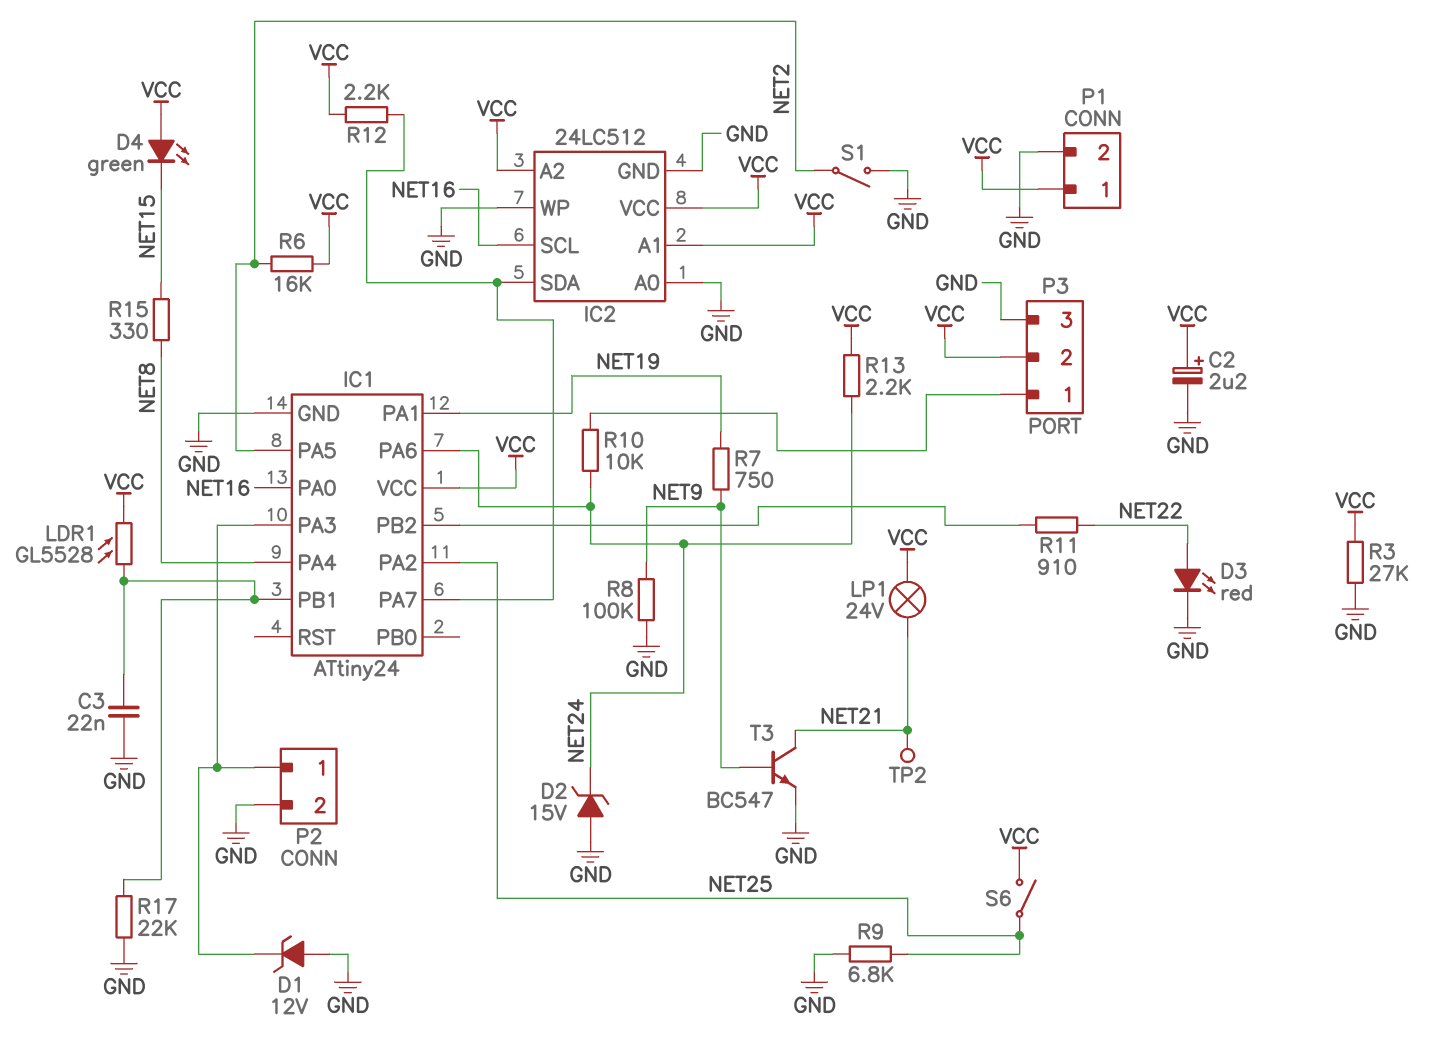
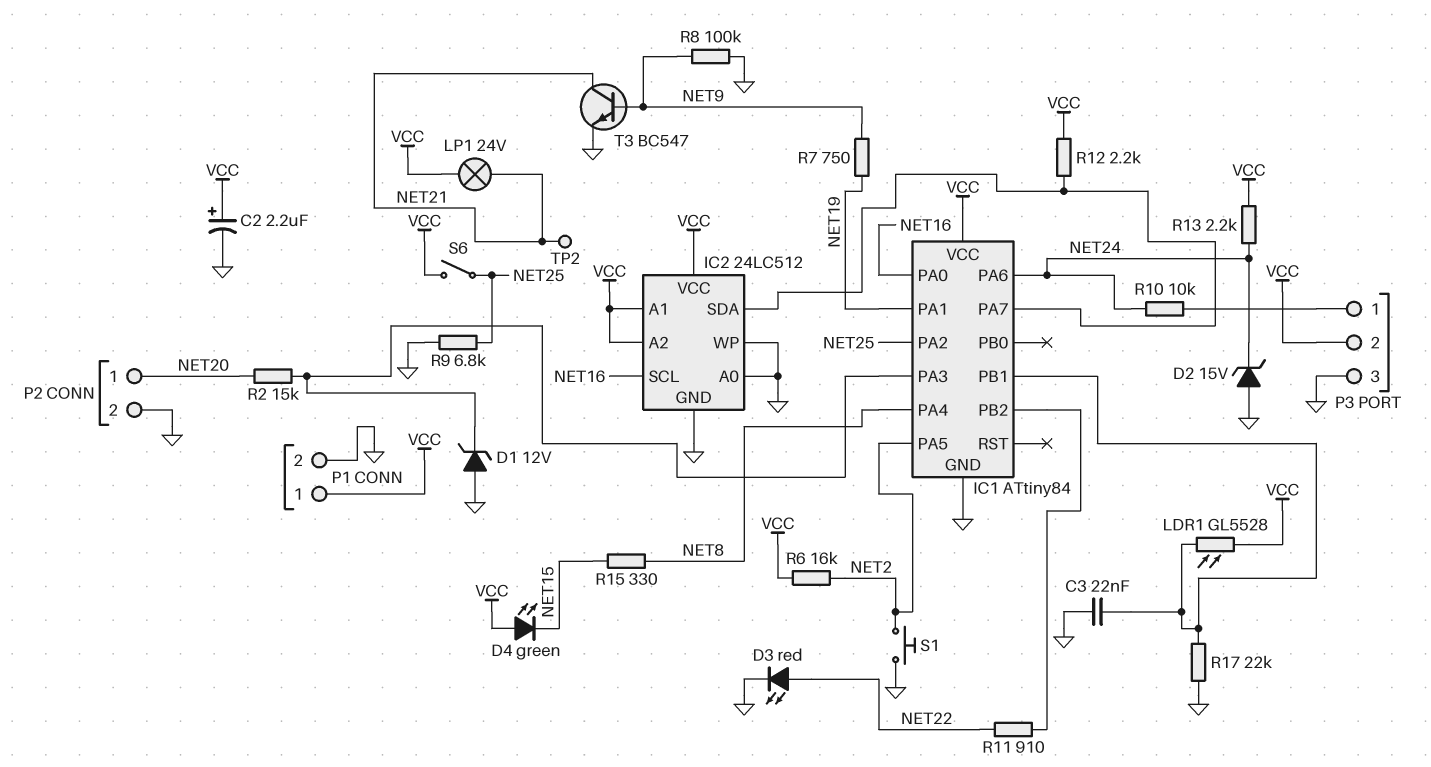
IC1: ATtiny24 -> ATtiny84
P2 pin 1: IC1/PA3 -> NET20
R2: none -> 15k (IC1/PA3, NET20)
R3: 27k (GND, VCC) -> none
S1: switch (GND, NET2) -> button (GND, NET2)

